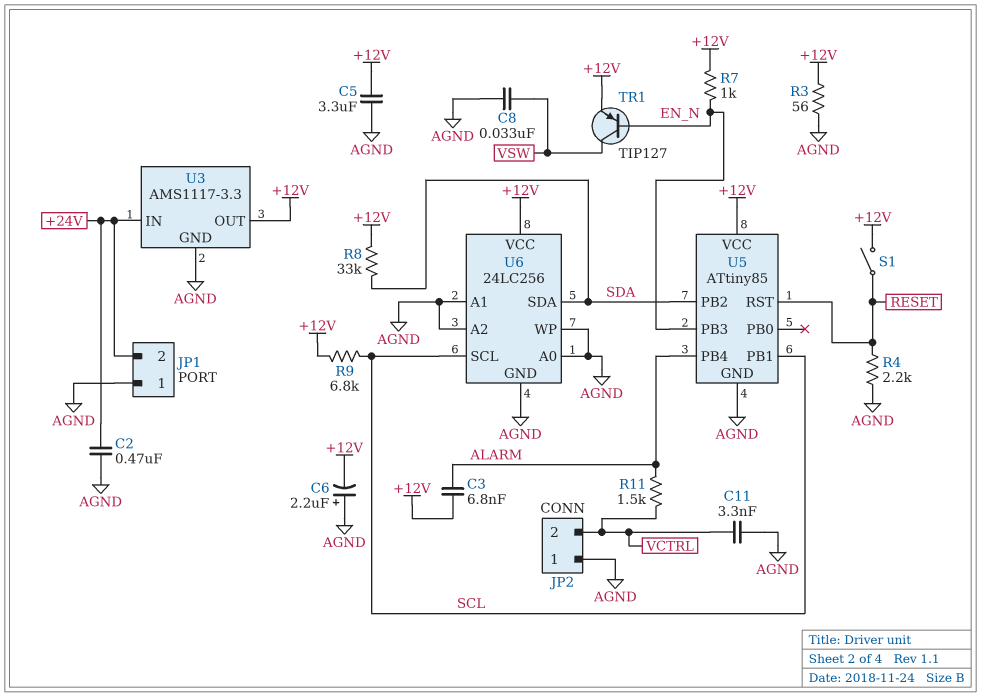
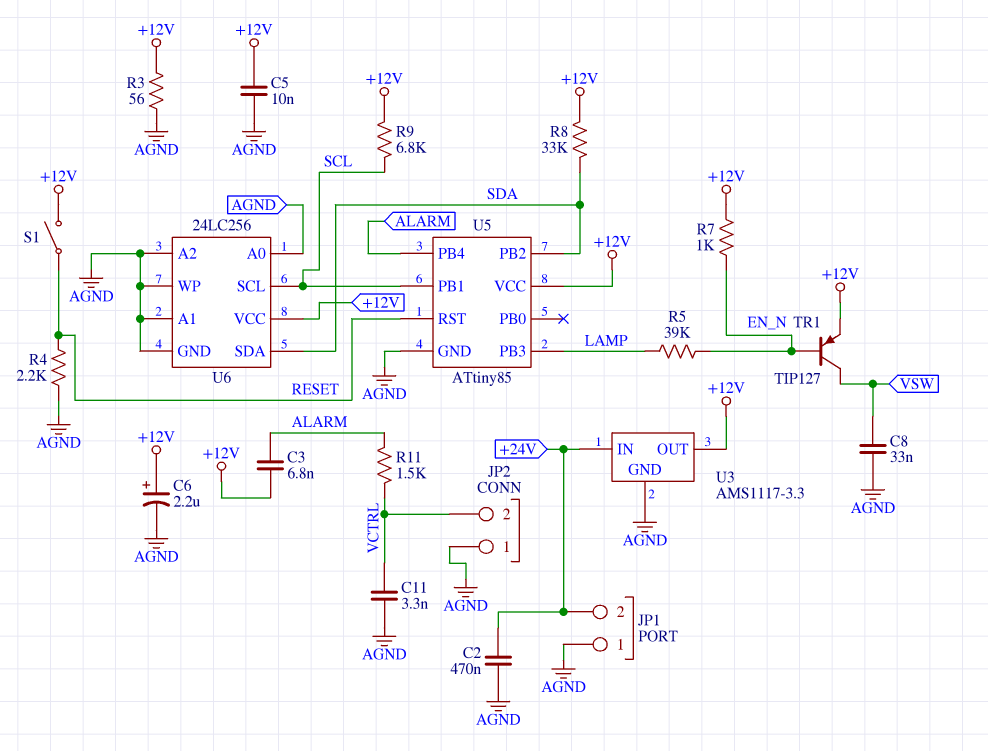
C5: 3.3uF (+12V, AGND) -> 10nF (+12V, AGND)
C6: 2.2uF (plus AGND, minus +12V) -> 2.2uF (plus +12V, minus AGND)
R5: none -> 39k (EN_N, LAMP)
U5 pin PB3: EN_N -> LAMP

